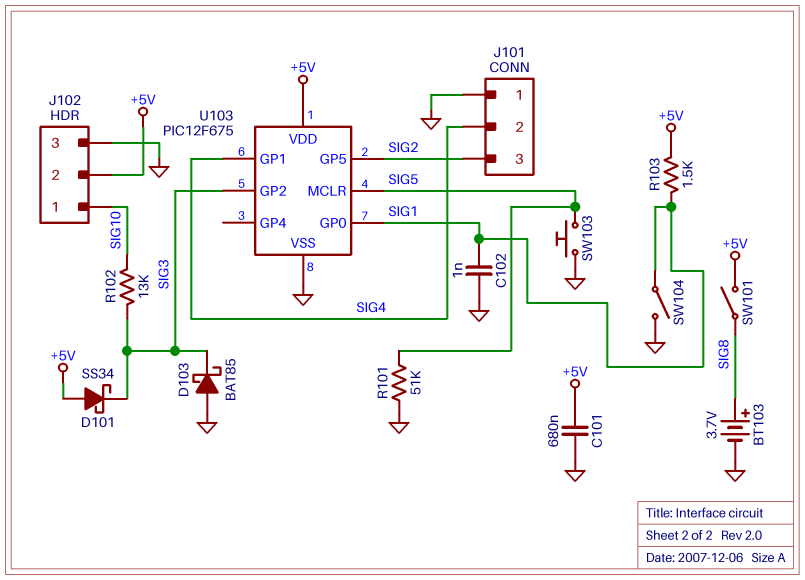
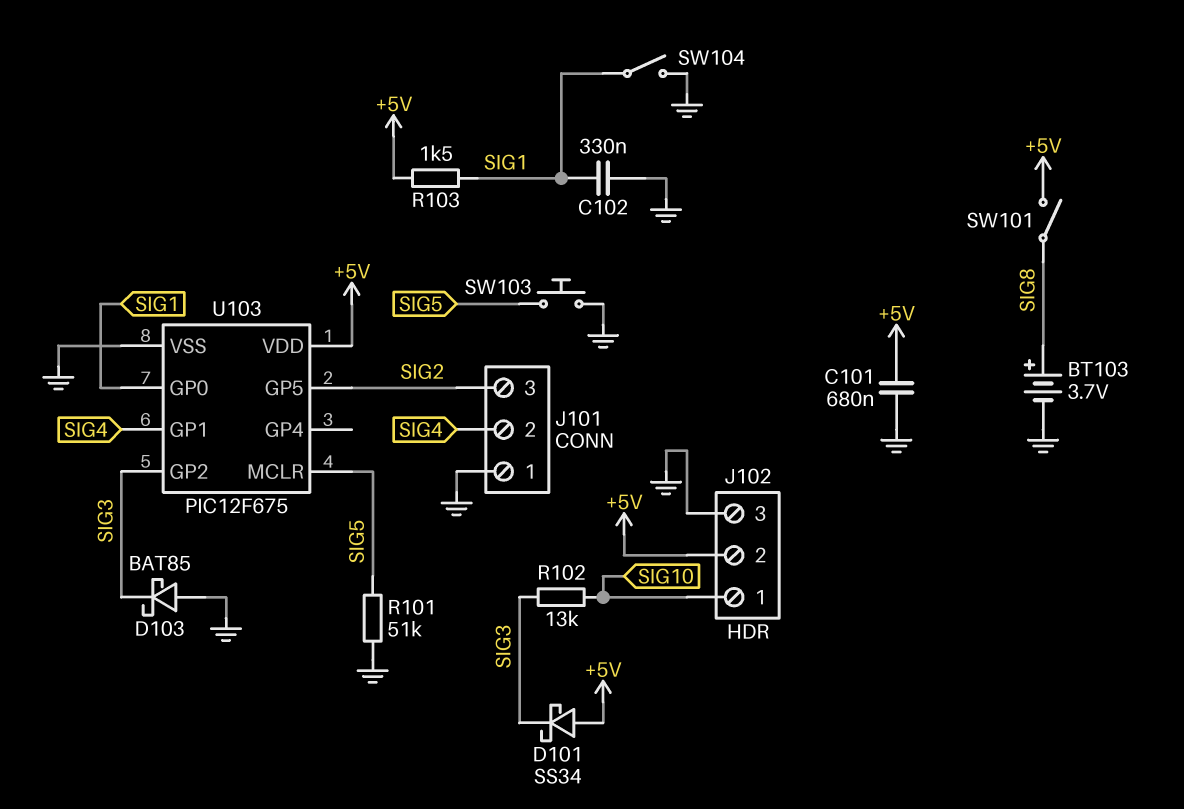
C102: 1nF (GND, SIG1) -> 330nF (GND, SIG1)

